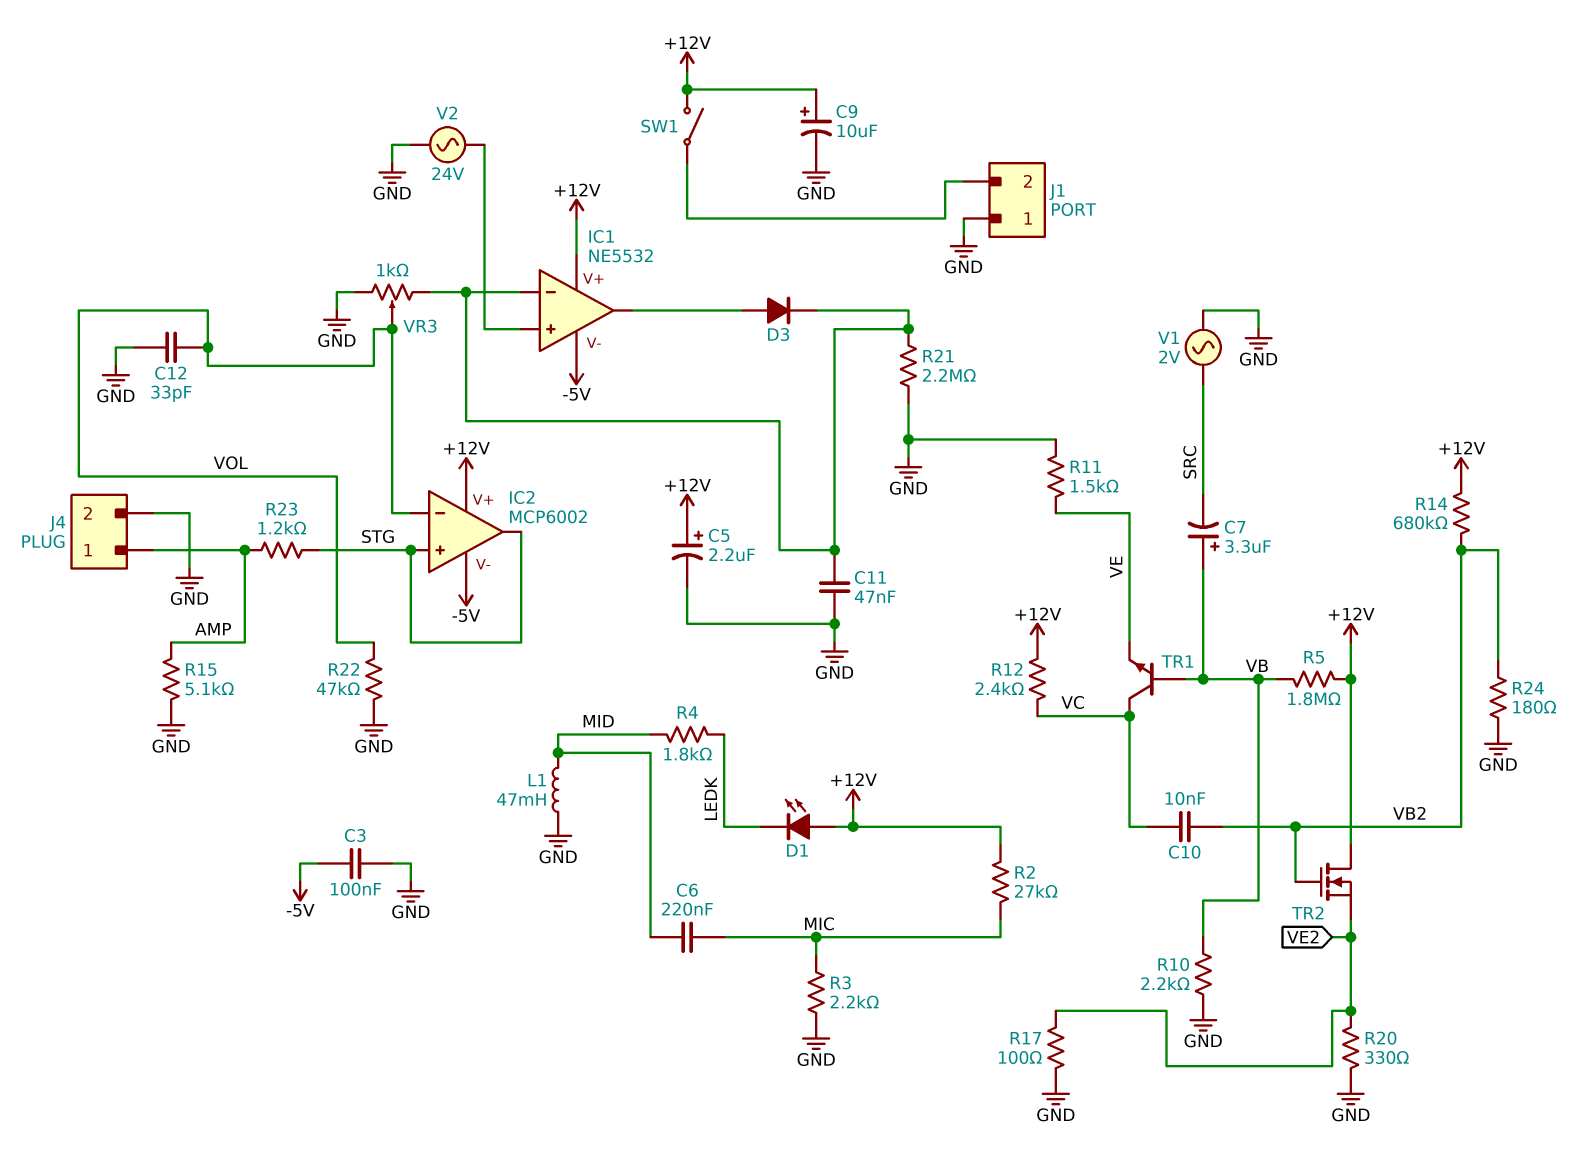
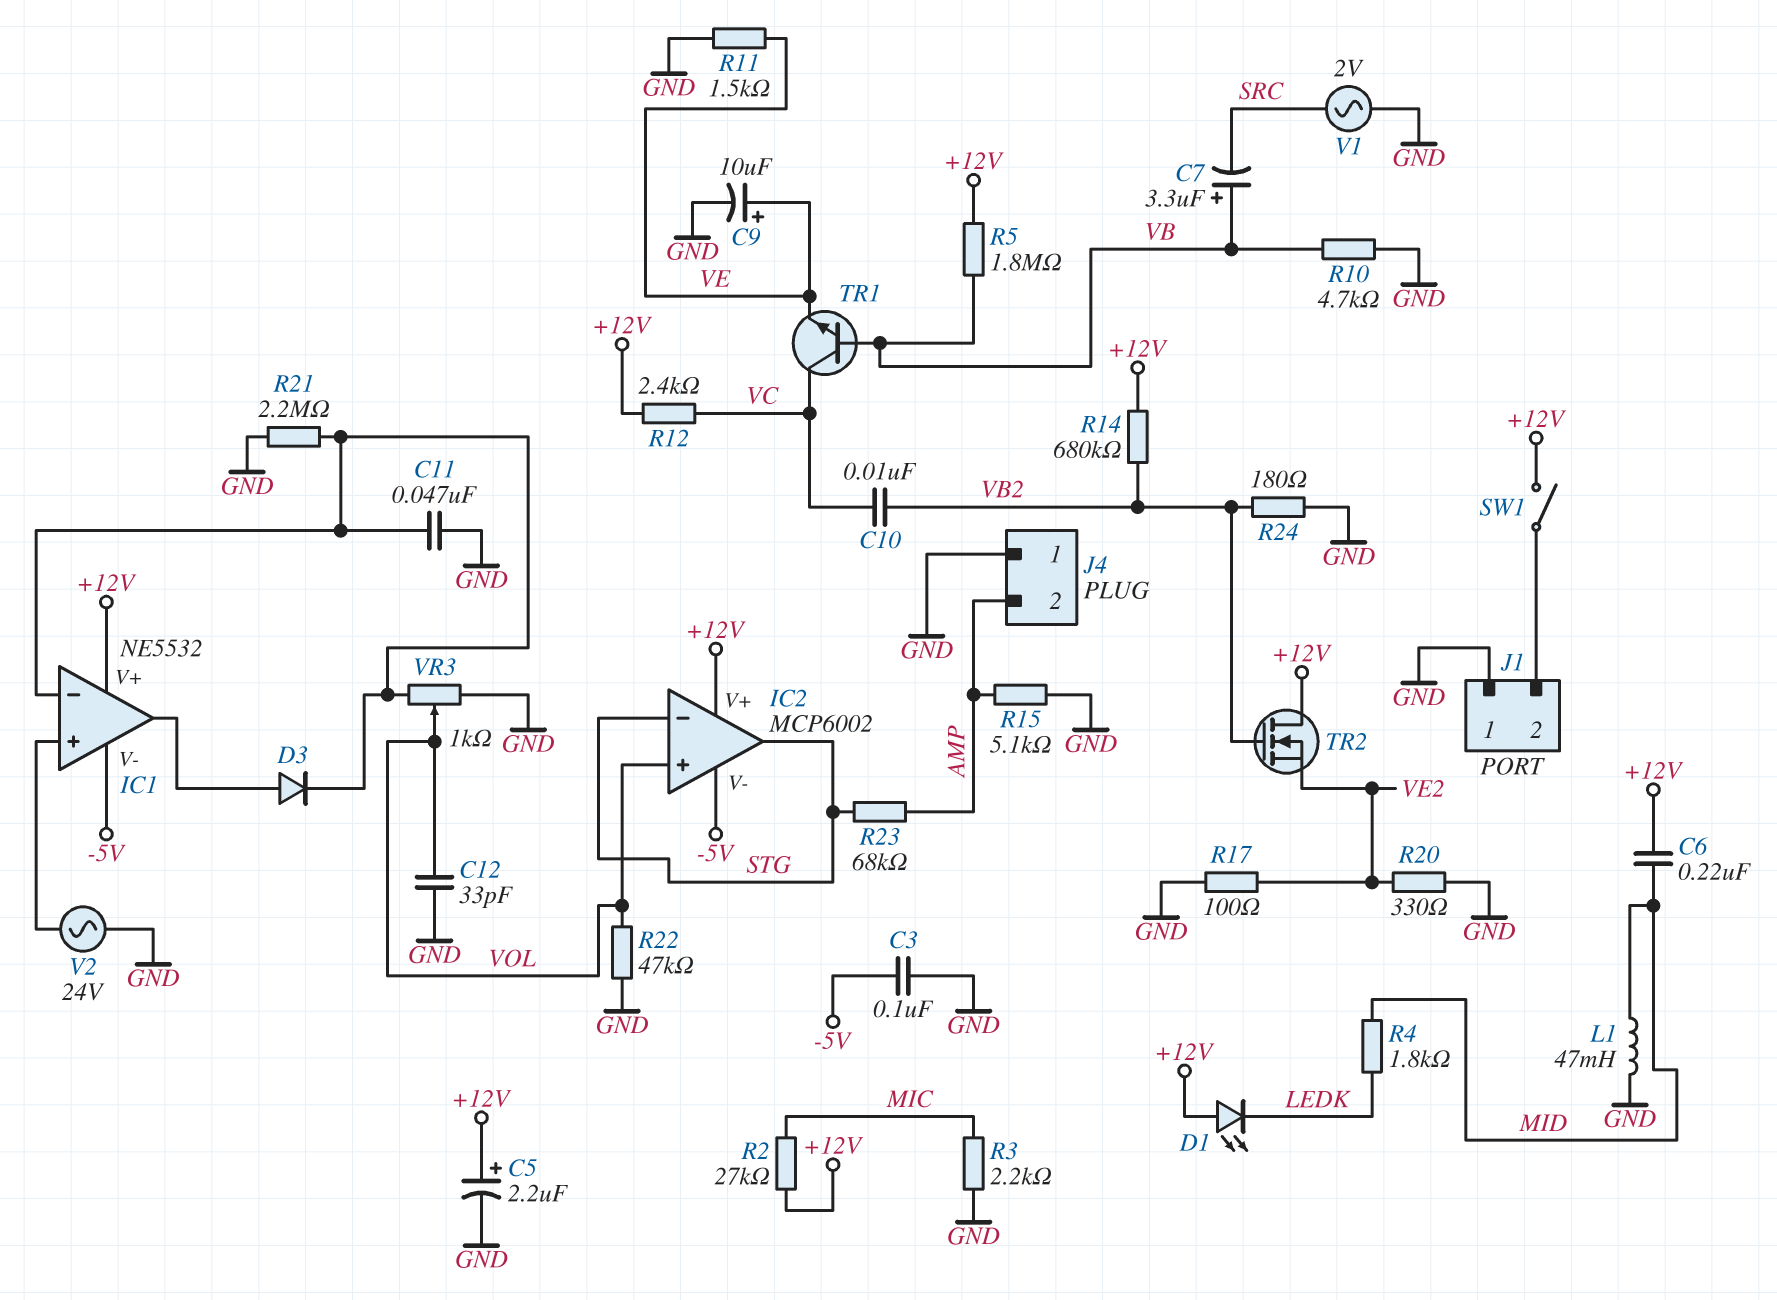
C6: 220nF (MIC, MID) -> 220nF (+12V, MID)
C9: 10uF (plus +12V, minus GND) -> 10uF (plus VE, minus GND)
IC2 pin in+: STG -> VOL
IC2 pin in-: VOL -> STG
J4 pin 1: AMP -> GND
J4 pin 2: GND -> AMP
R10: 2.2k (GND, VB) -> 4.7k (GND, VB)
R23: 1.2k (AMP, STG) -> 68k (AMP, STG)

